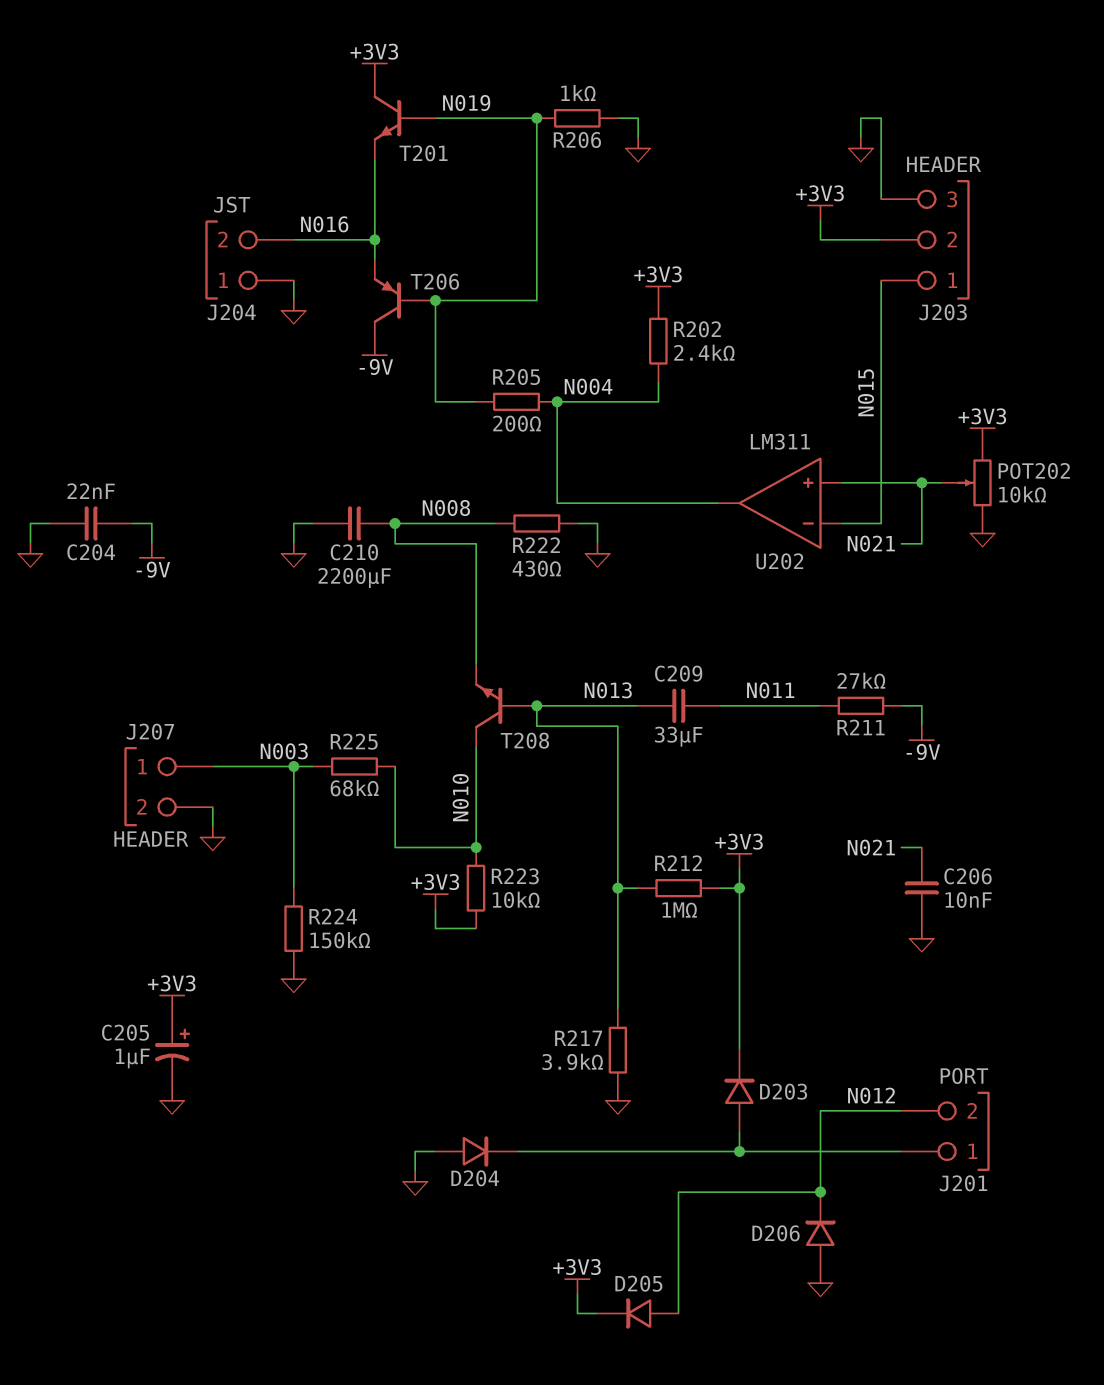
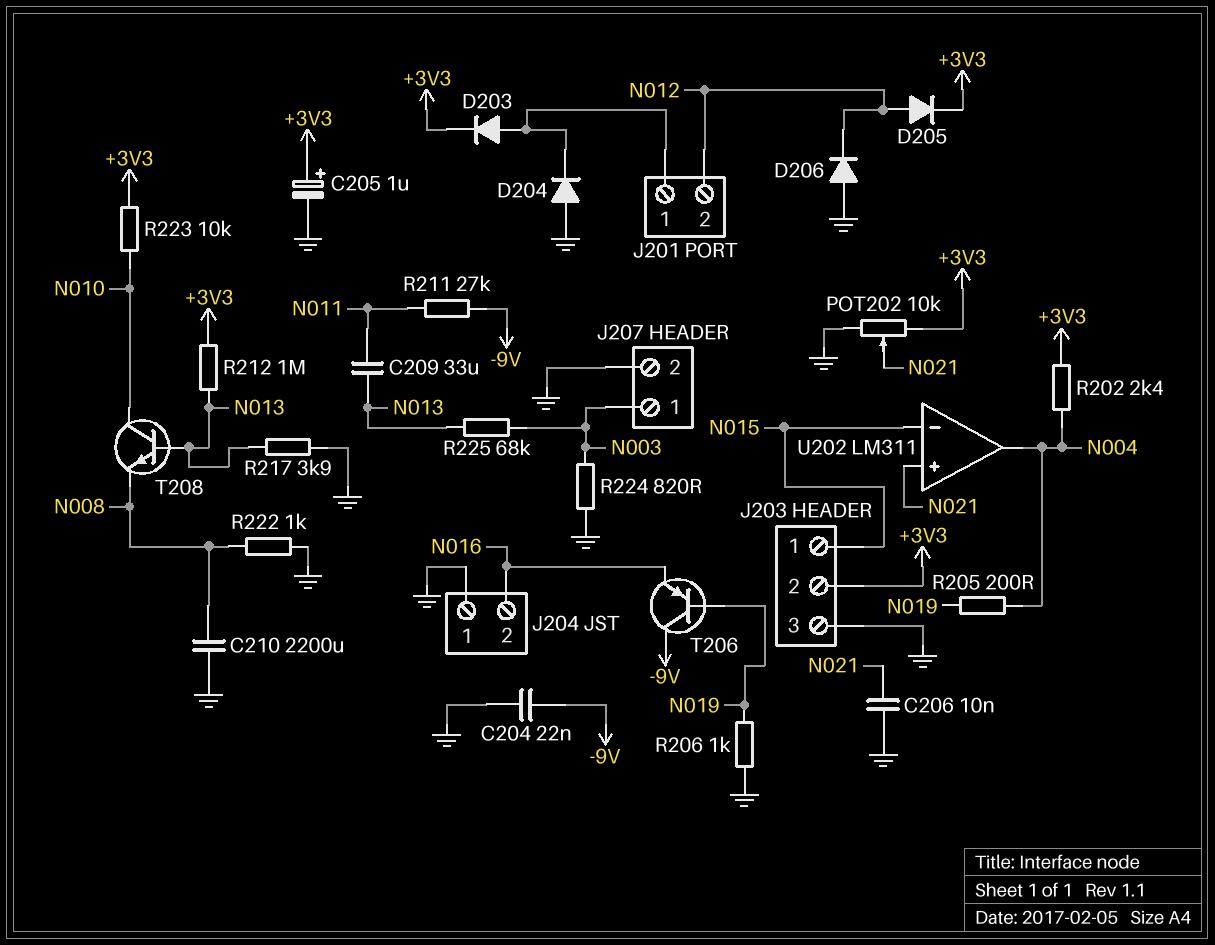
R222: 430 (GND, N008) -> 1k (GND, N008)
R224: 150k (GND, N003) -> 820 (GND, N003)
R225: 68k (N003, N010) -> 68k (N003, N013)
T201: NPN (B N019, C +3V3, E N016) -> none

